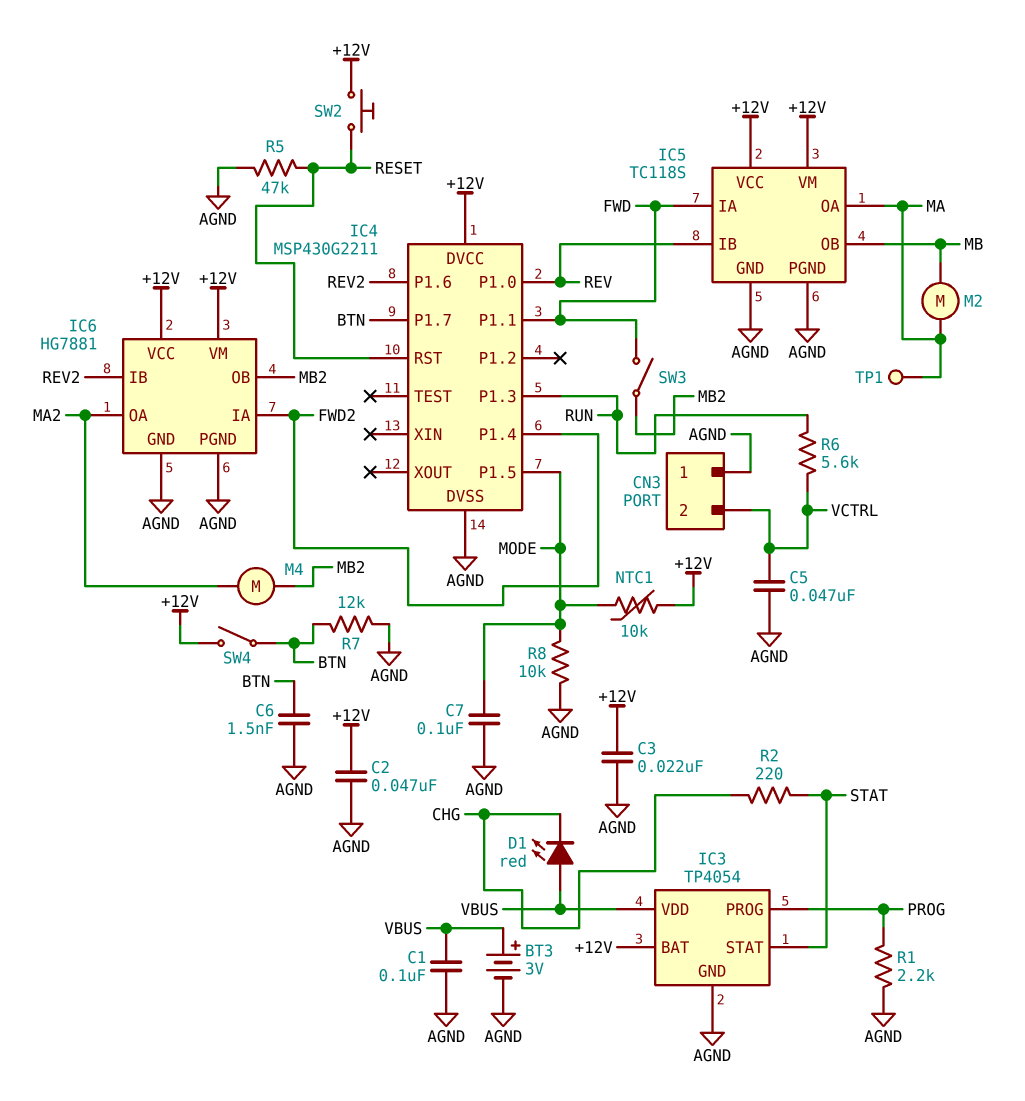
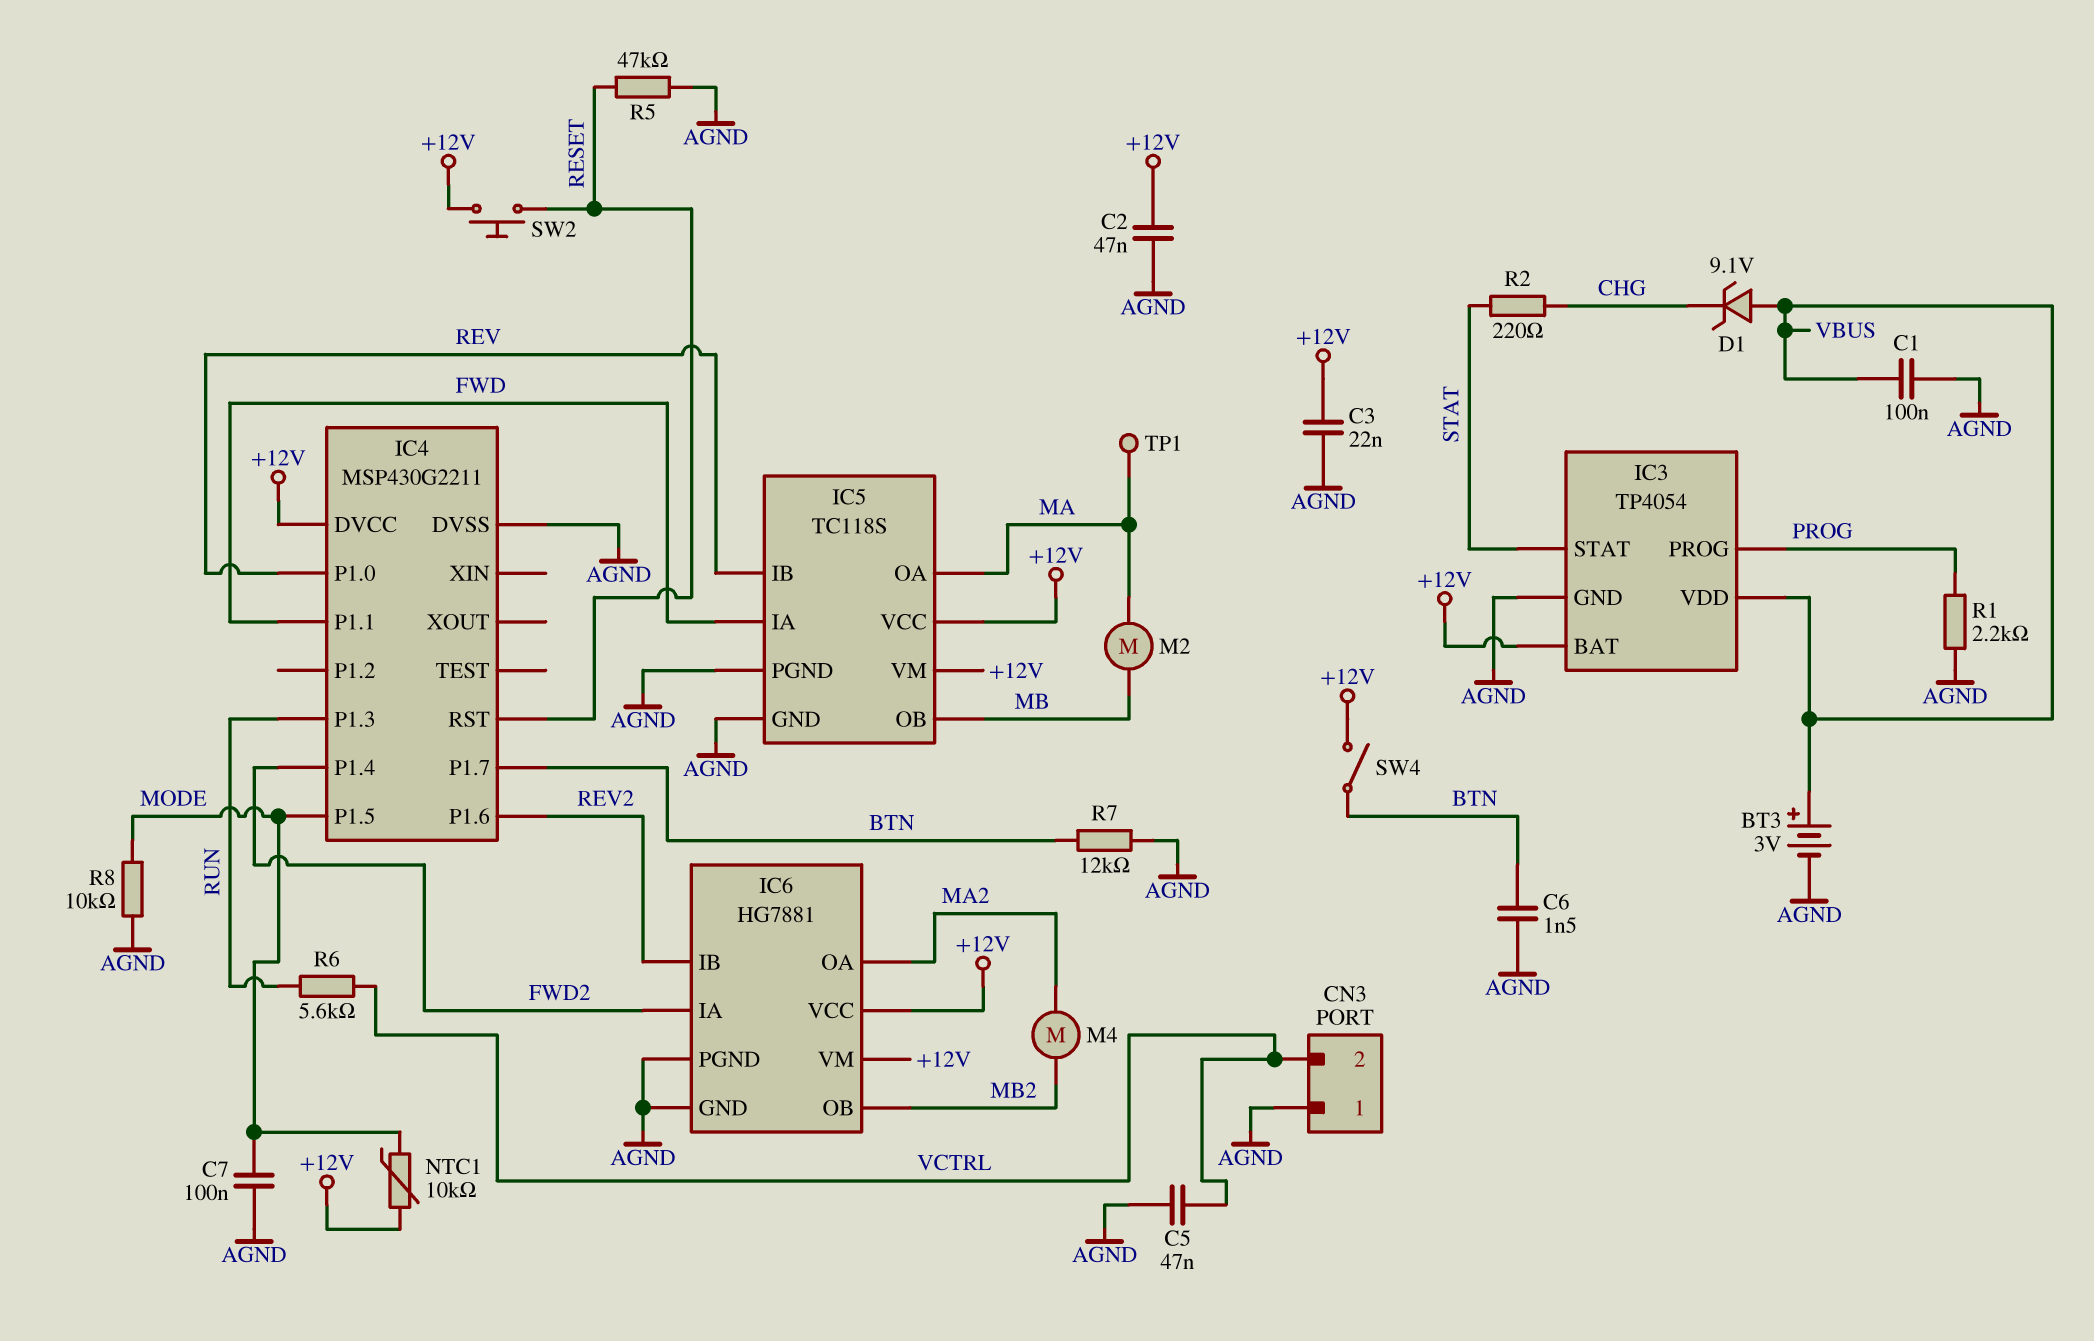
D1: LED red (A VBUS, K CHG) -> zener 9.1V (A VBUS, K CHG)
SW3: switch (FWD, MB2) -> none

